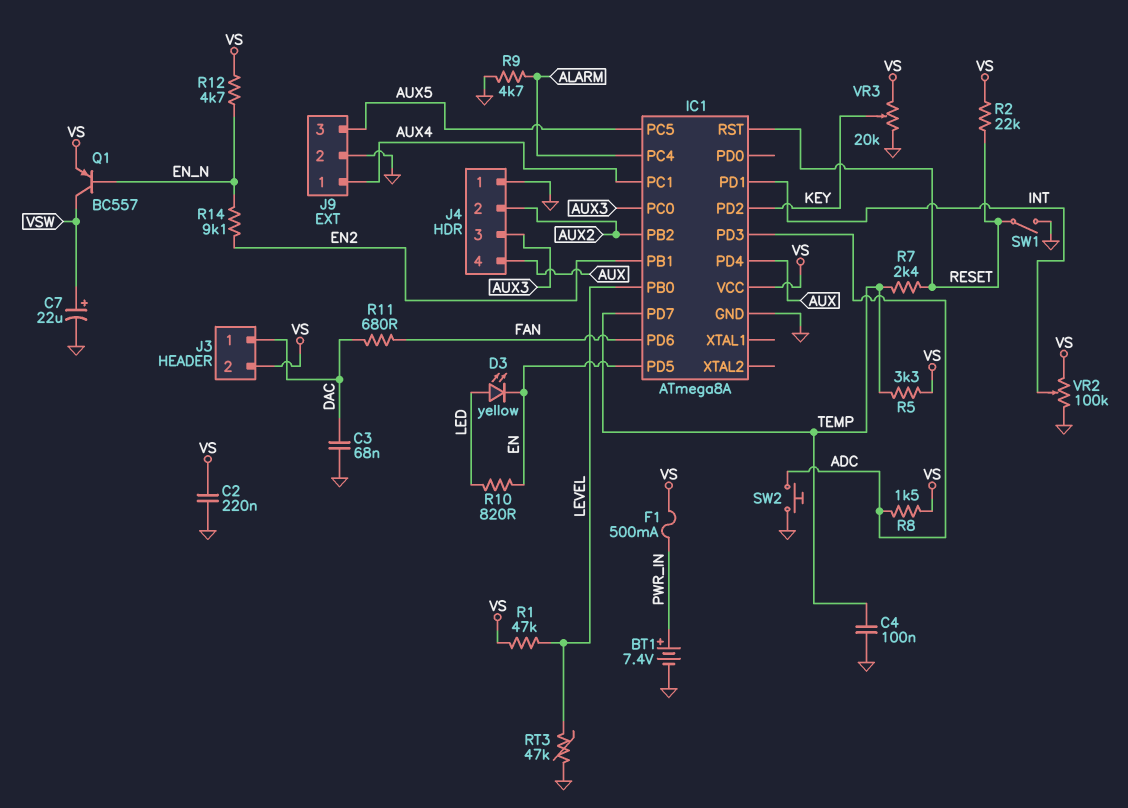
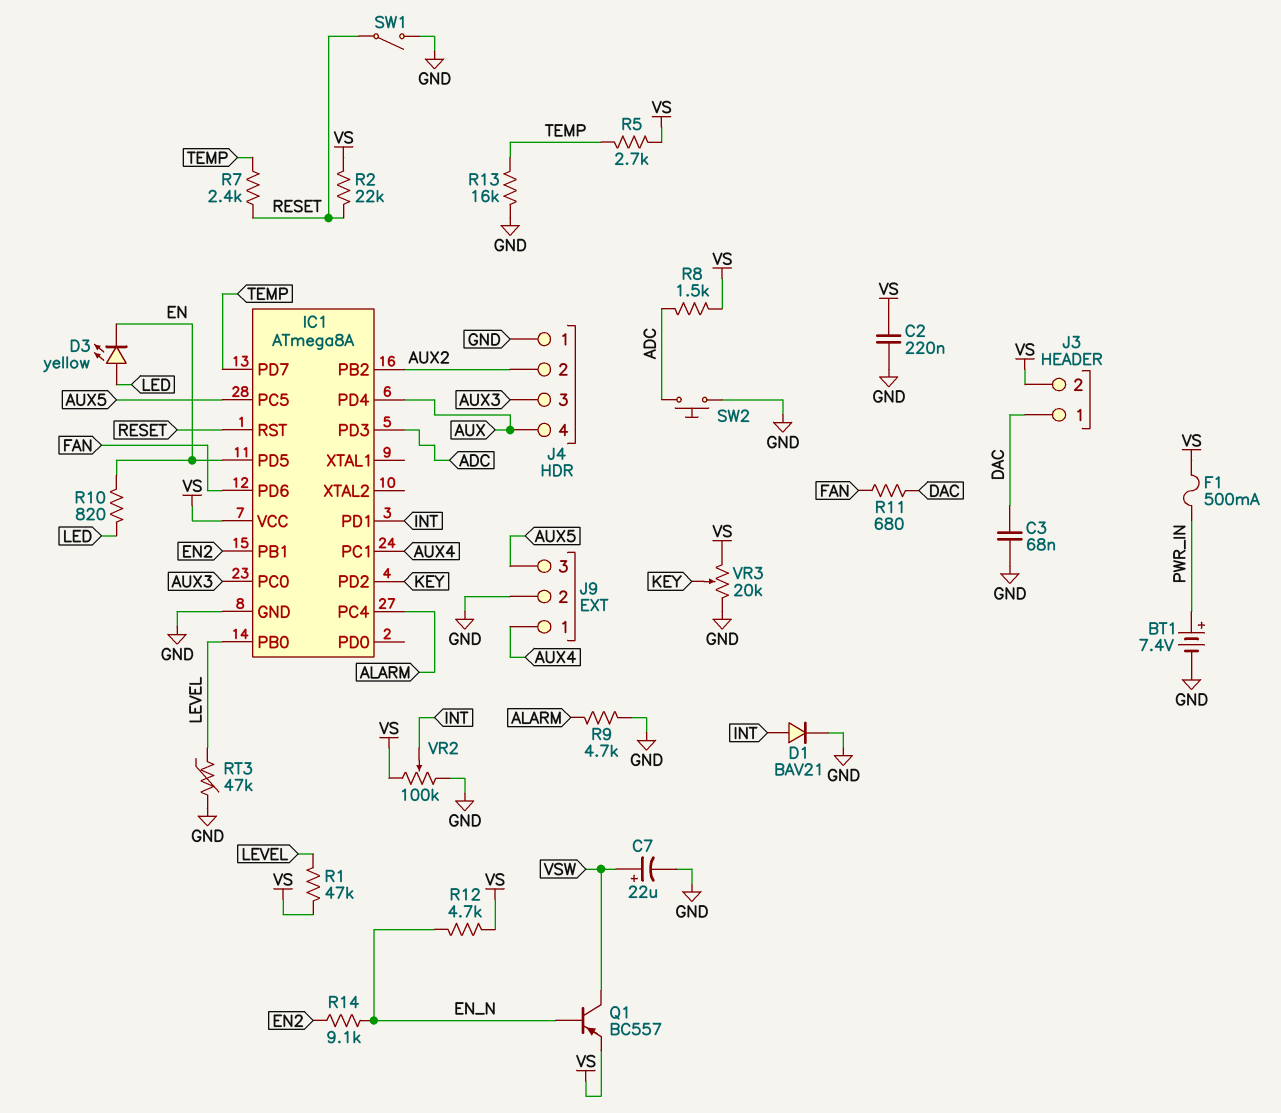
C4: 100nF (GND, TEMP) -> none
D1: none -> diode BAV21 (A INT, K GND)
R5: 3.3k (TEMP, VS) -> 2.7k (TEMP, VS)
R13: none -> 16k (GND, TEMP)

